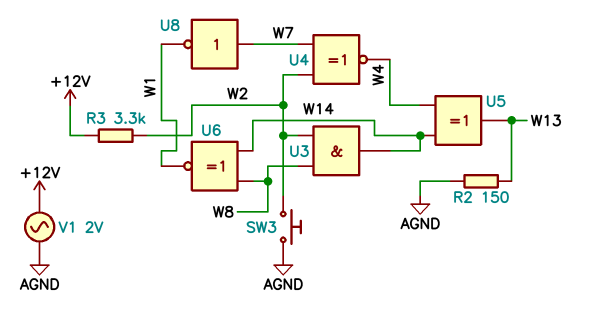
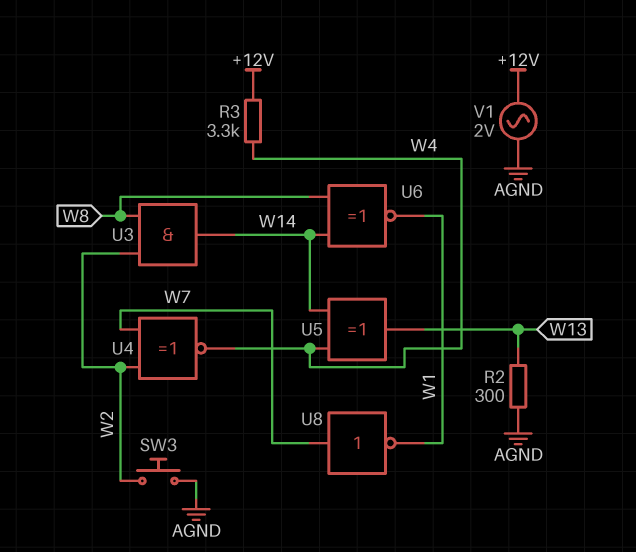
R2: 150 (AGND, W13) -> 300 (AGND, W13)
R3: 3.3k (+12V, W2) -> 3.3k (+12V, W4)

